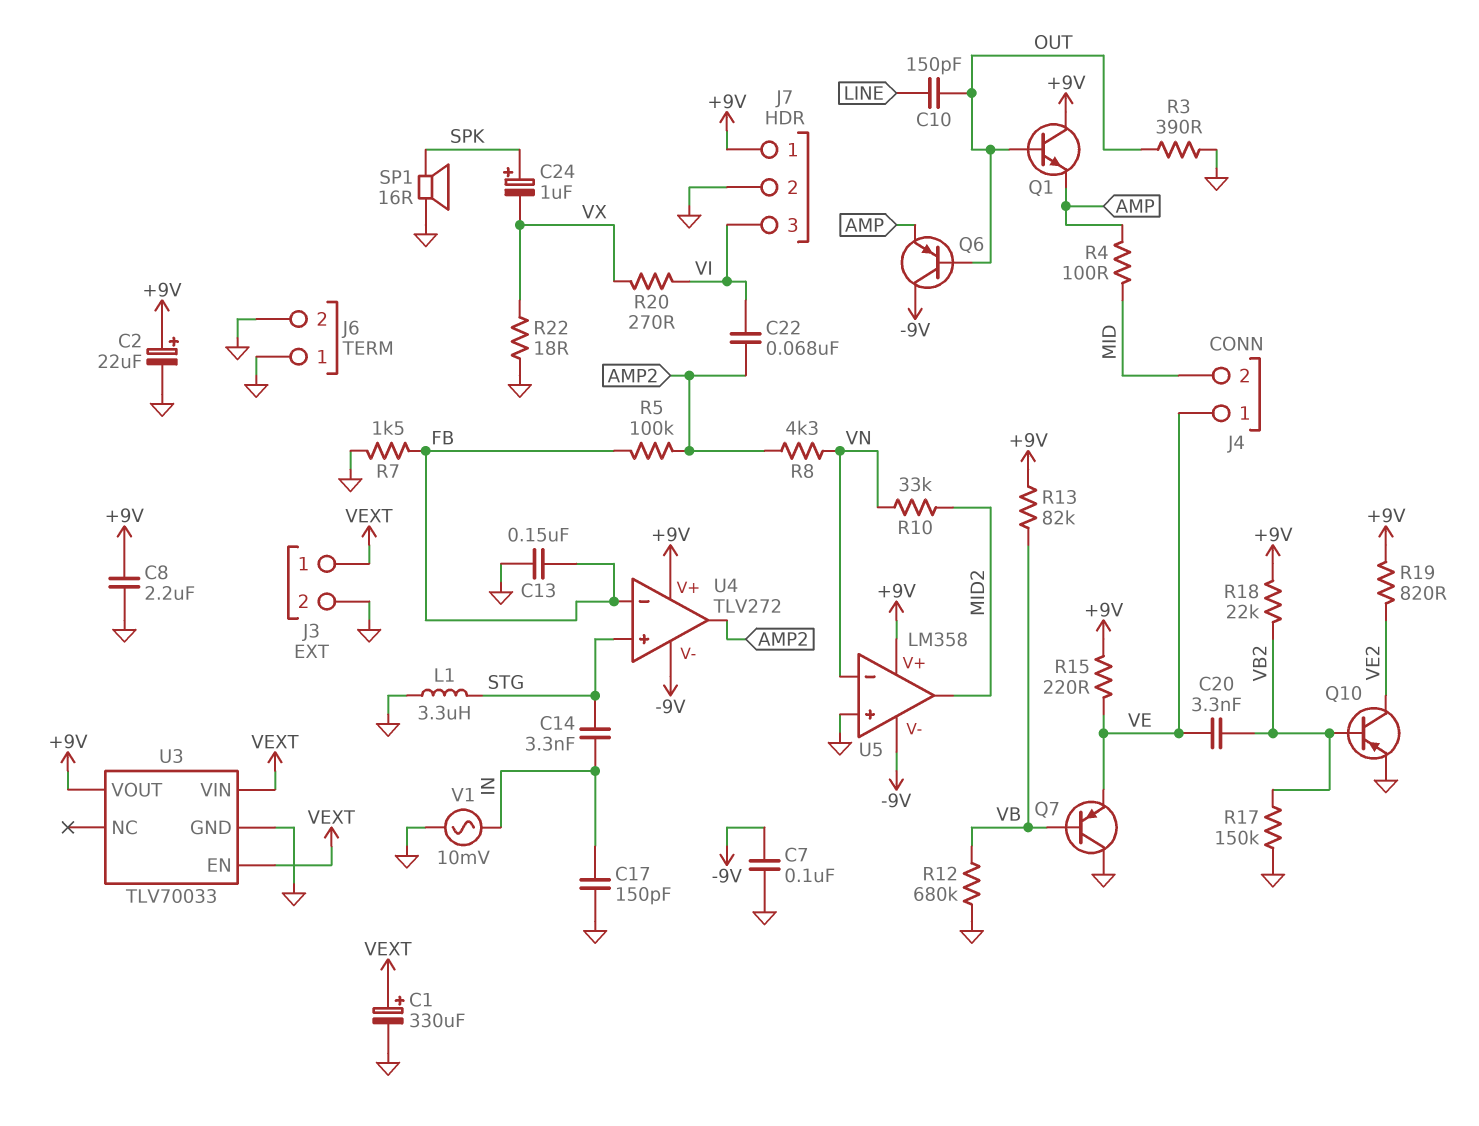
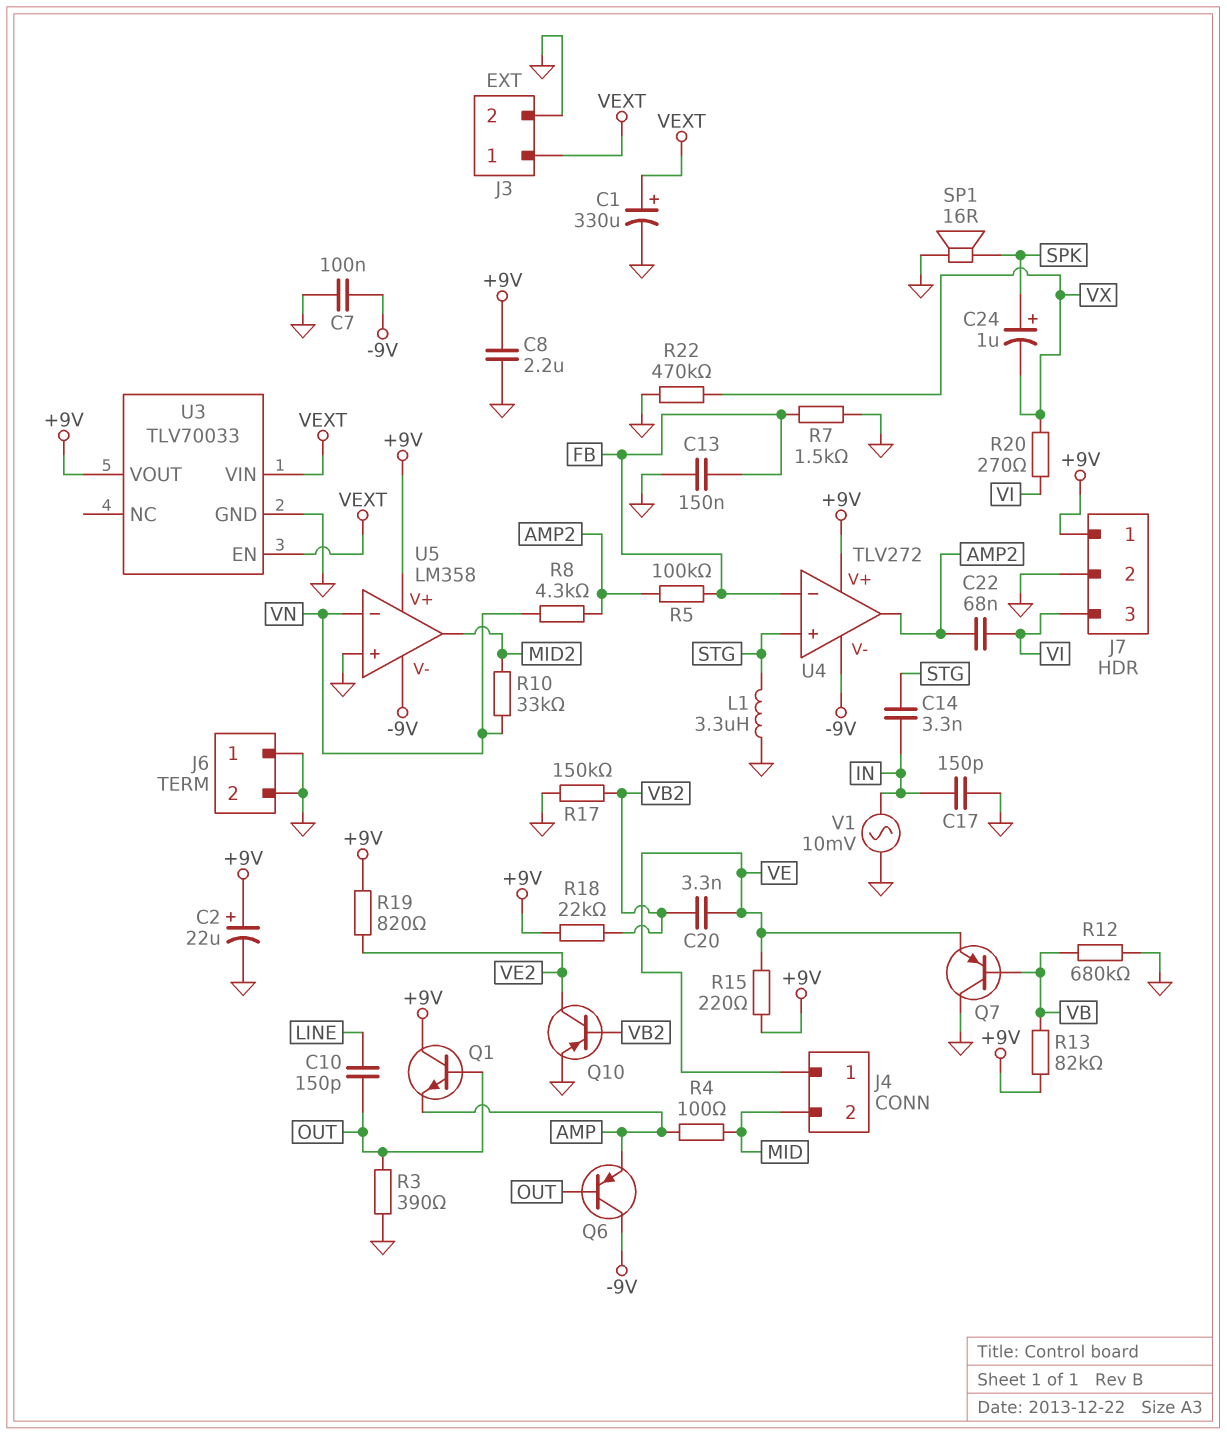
R22: 18 (GND, VX) -> 470k (GND, VX)

